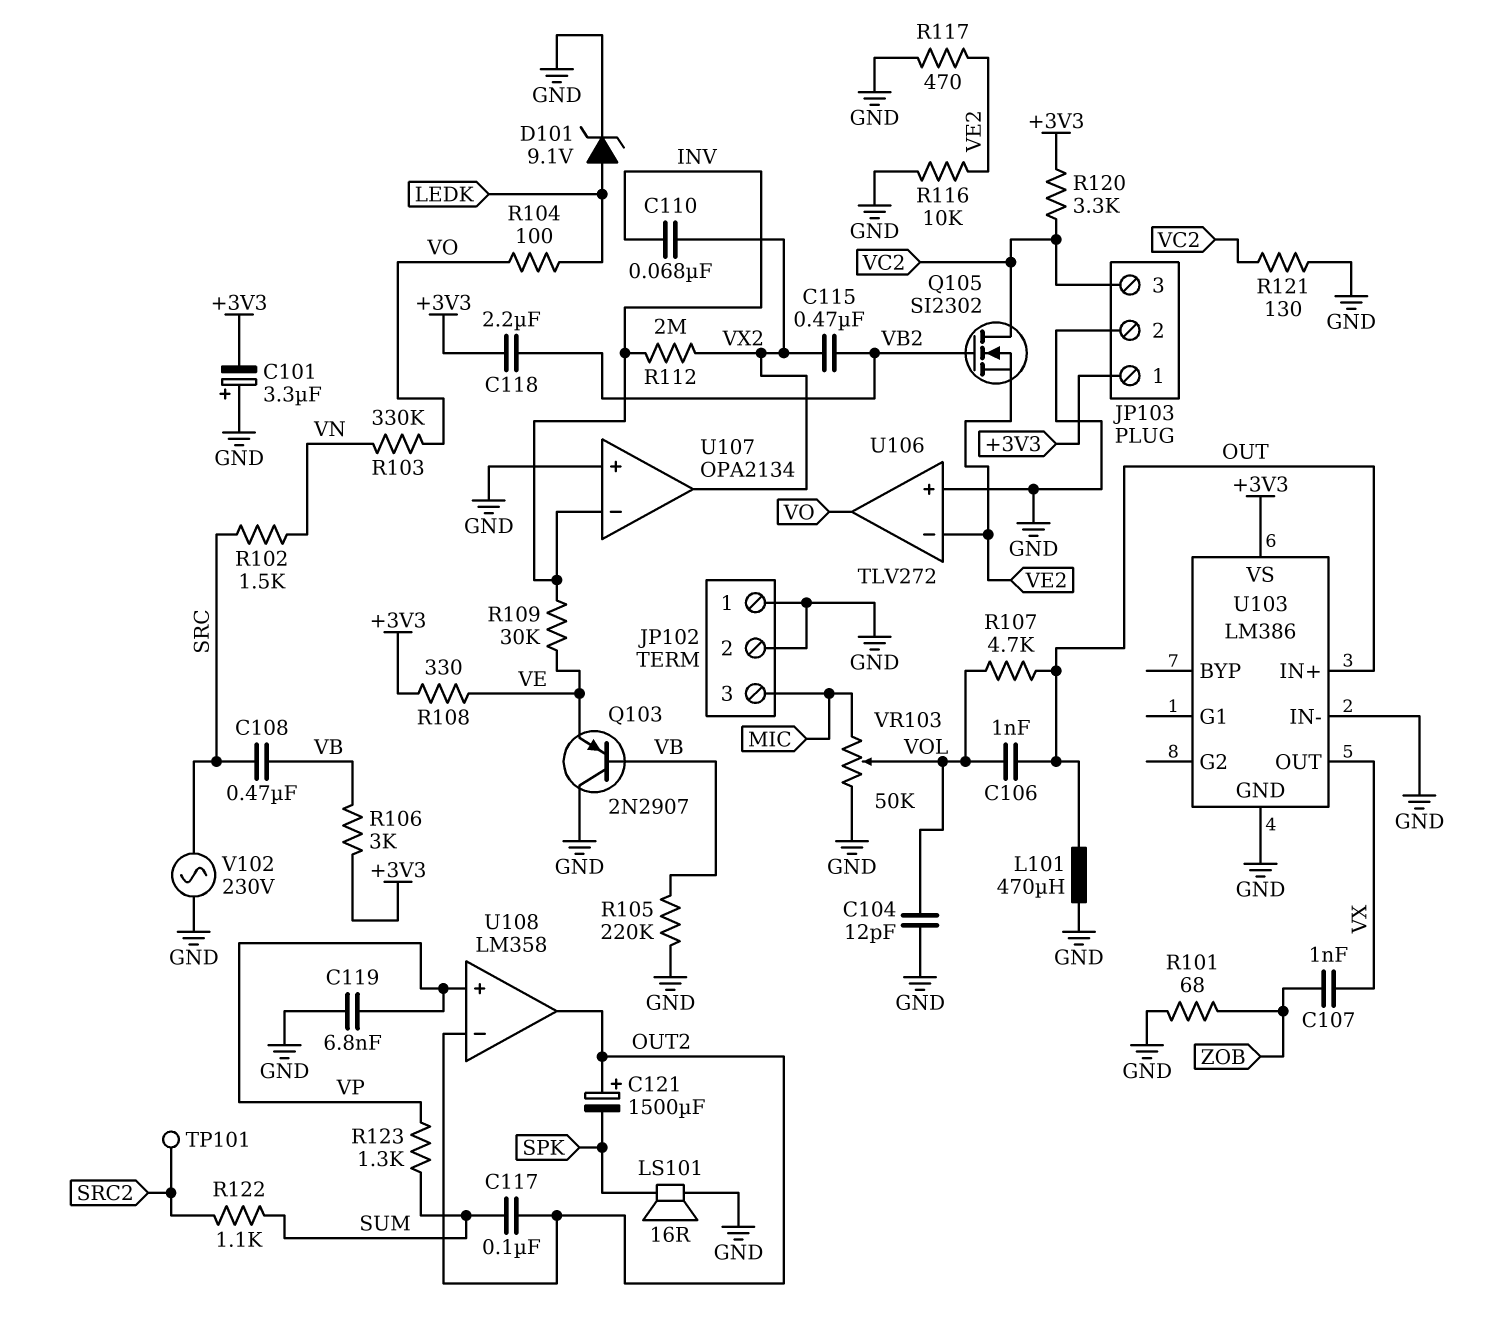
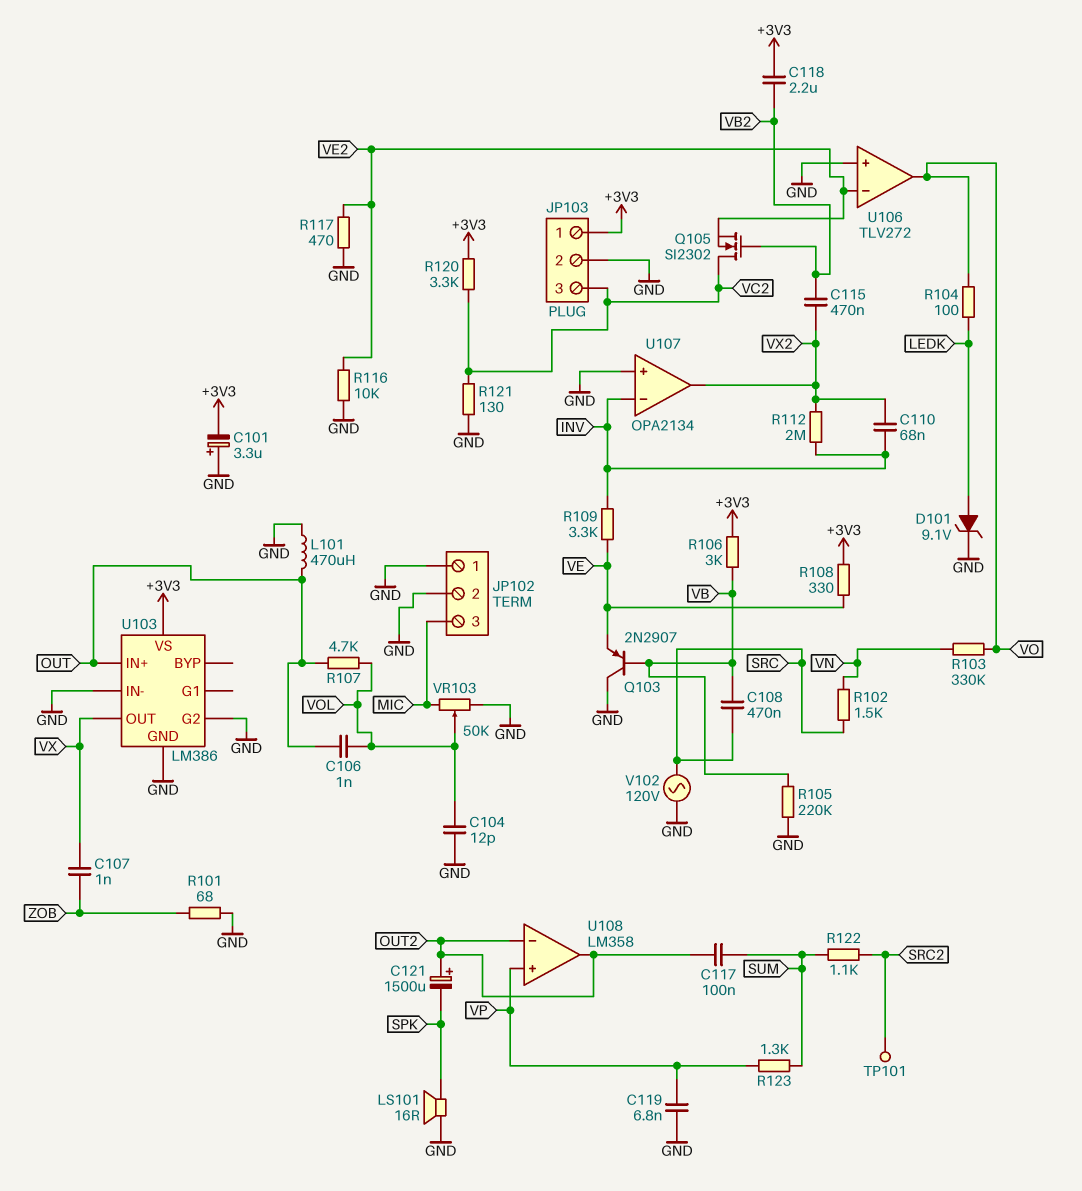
R109: 30k (INV, VE) -> 3.3k (INV, VE)
U103 pin G2: none -> GND
V102: AC 230V (GND, SRC) -> AC 120V (GND, SRC)

